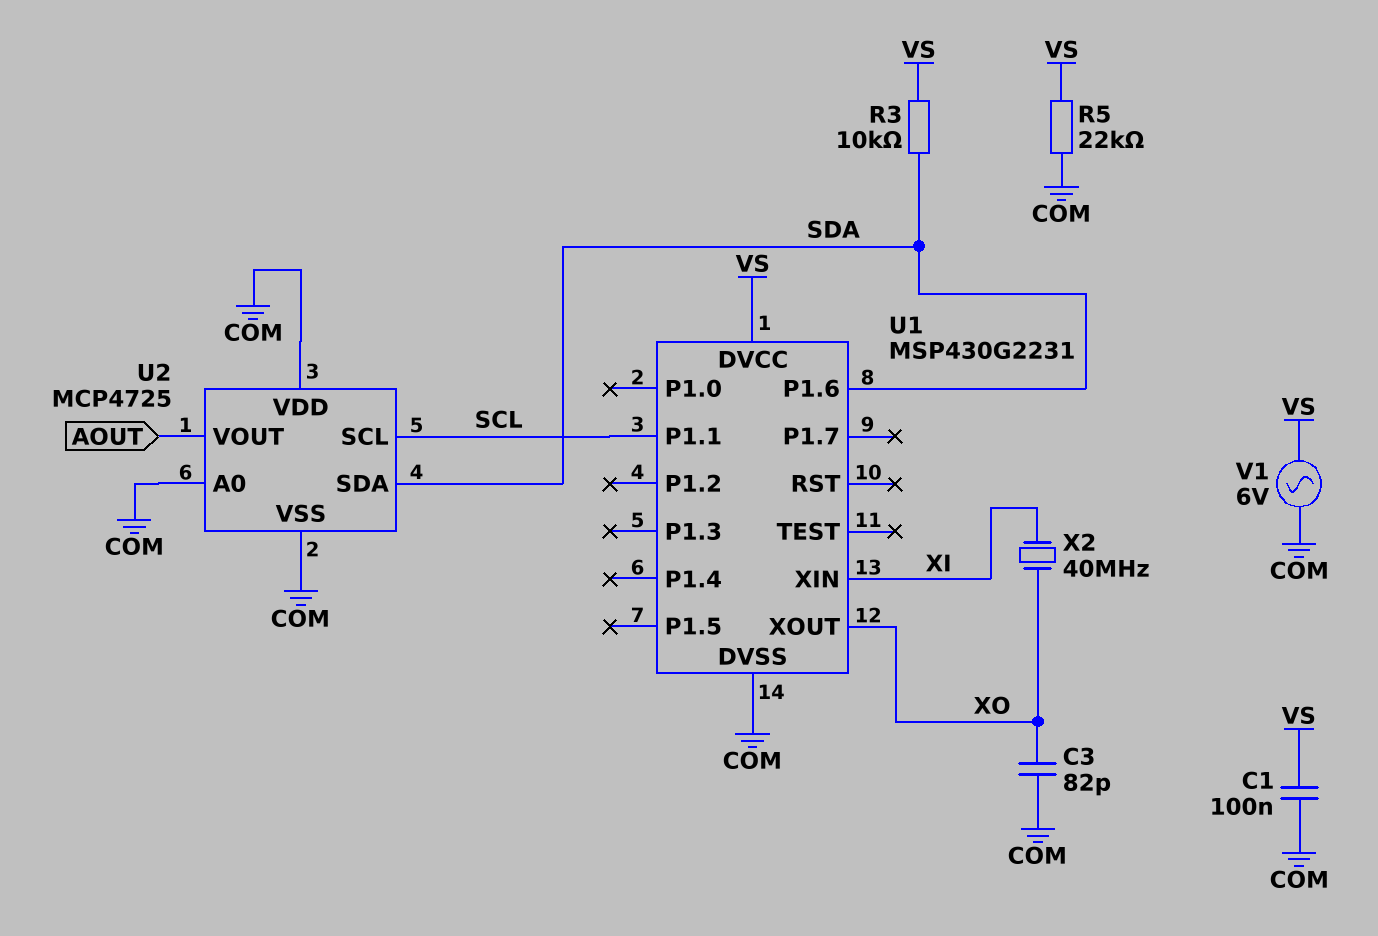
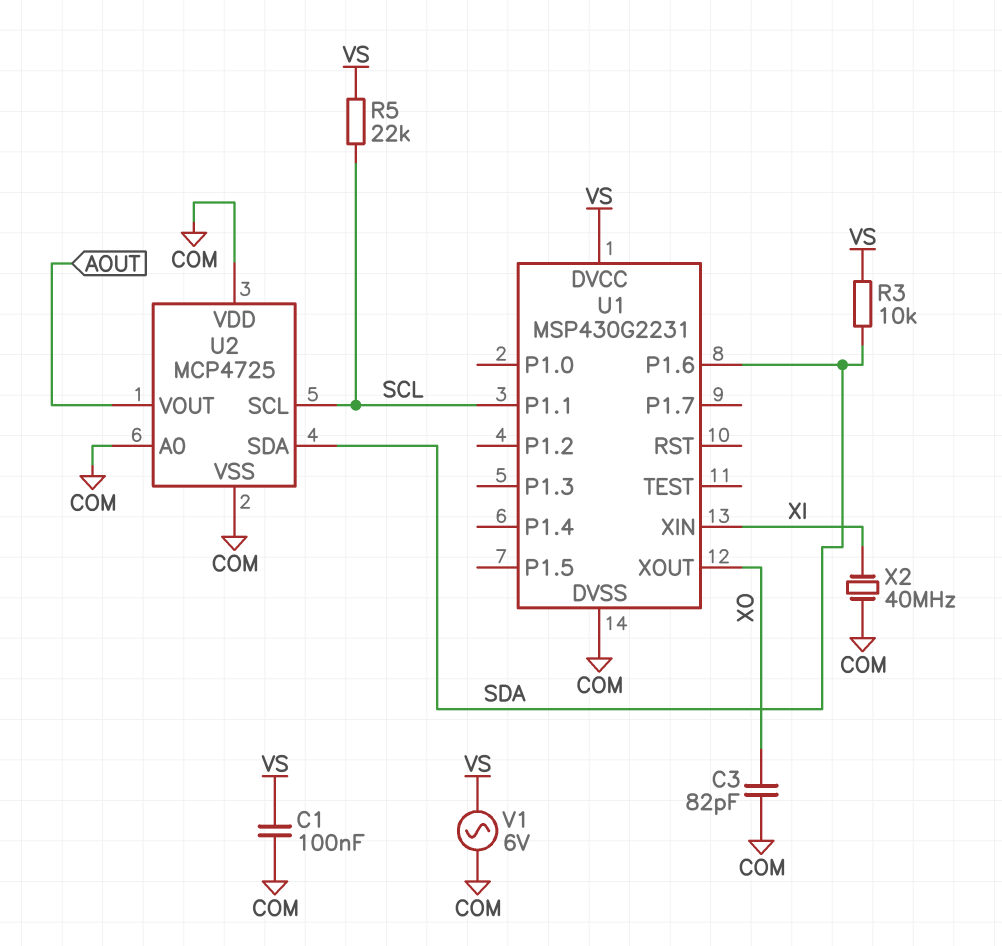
R5: 22k (COM, VS) -> 22k (SCL, VS)
X2: 40MHz (XI, XO) -> 40MHz (COM, XI)

